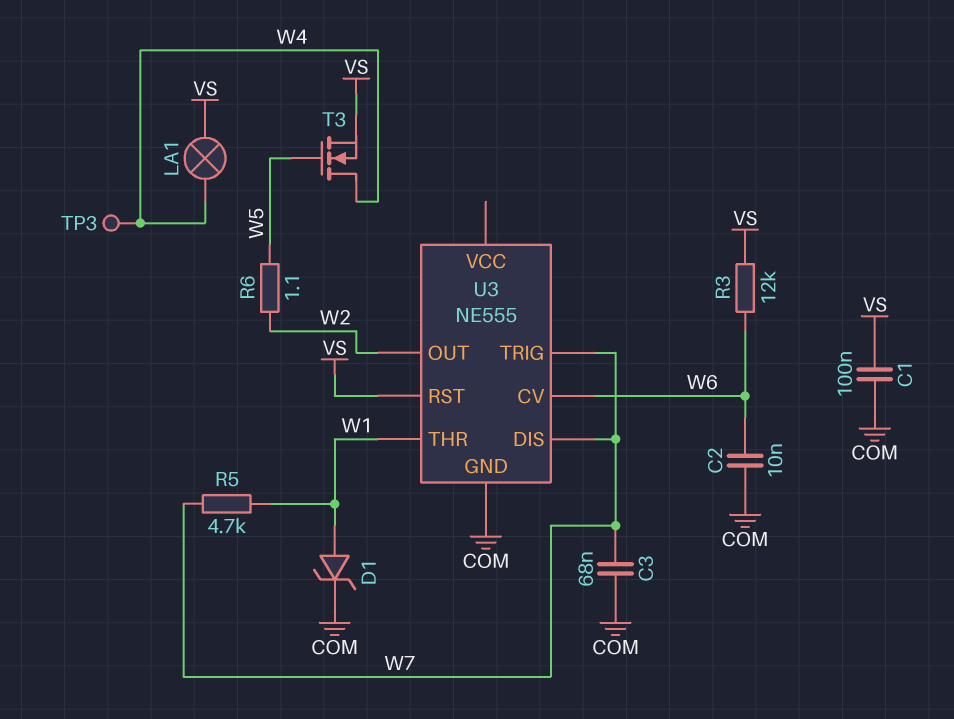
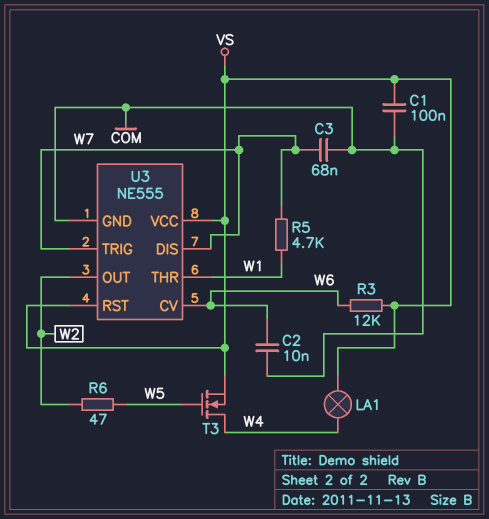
D1: zener (A W1, K COM) -> none
R6: 1.1 (W2, W5) -> 47 (W2, W5)
TP3: test point (W4) -> none
U3 pin VCC: none -> VS

